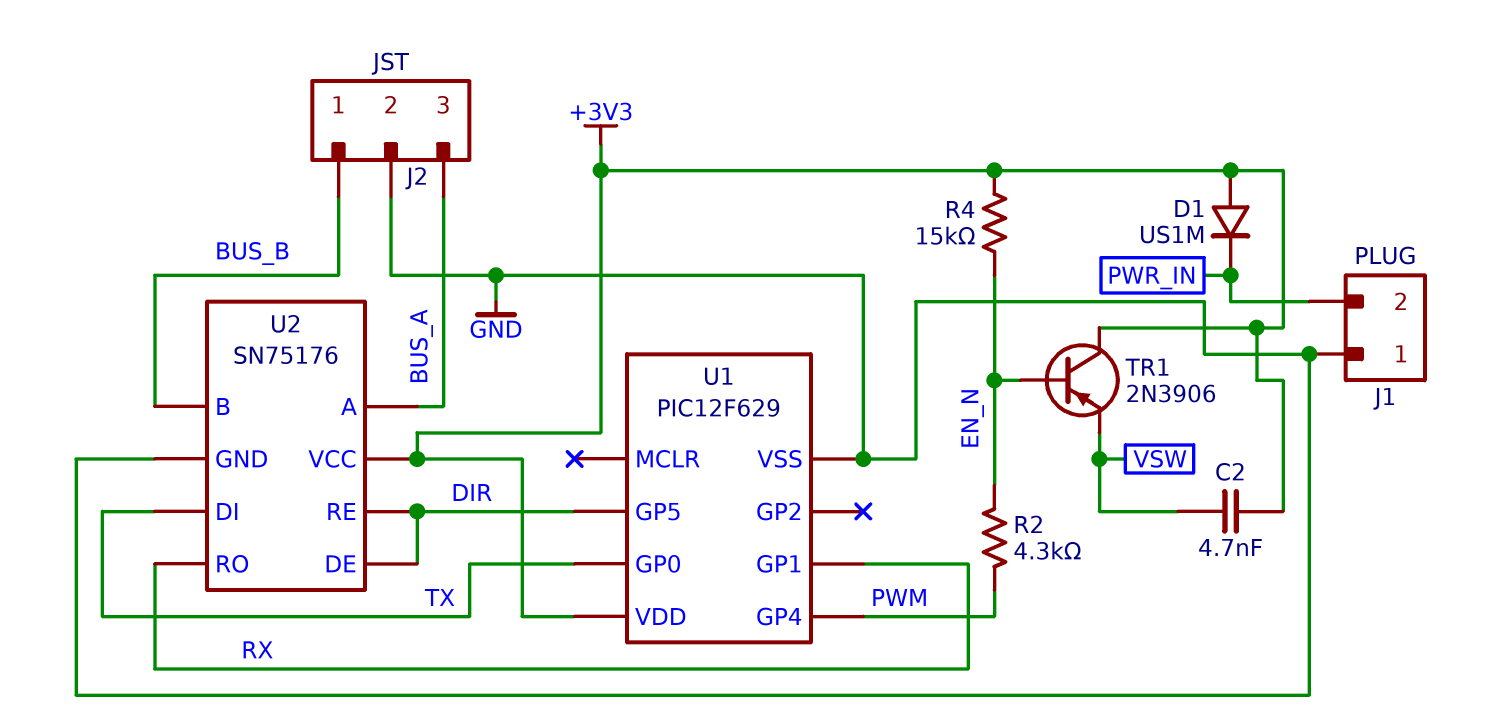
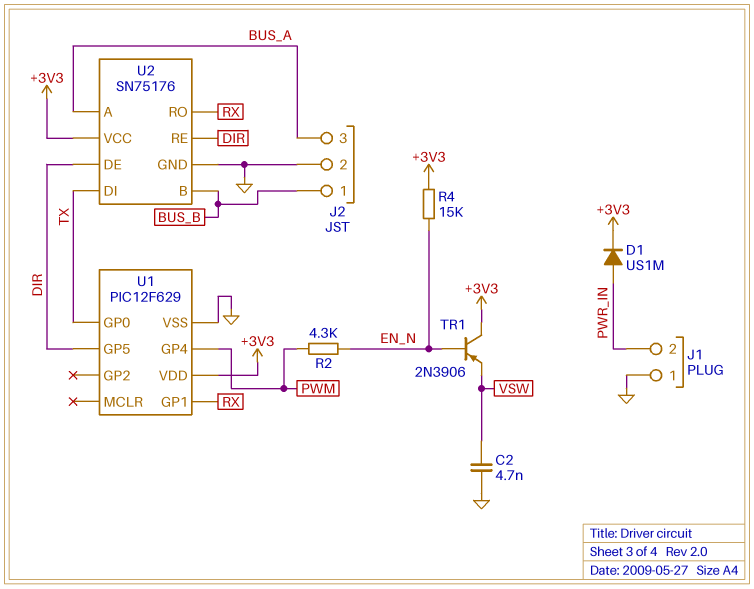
C2: 4.7nF (+3V3, VSW) -> 4.7nF (GND, VSW)
D1: diode US1M (A +3V3, K PWR_IN) -> diode US1M (A PWR_IN, K +3V3)

